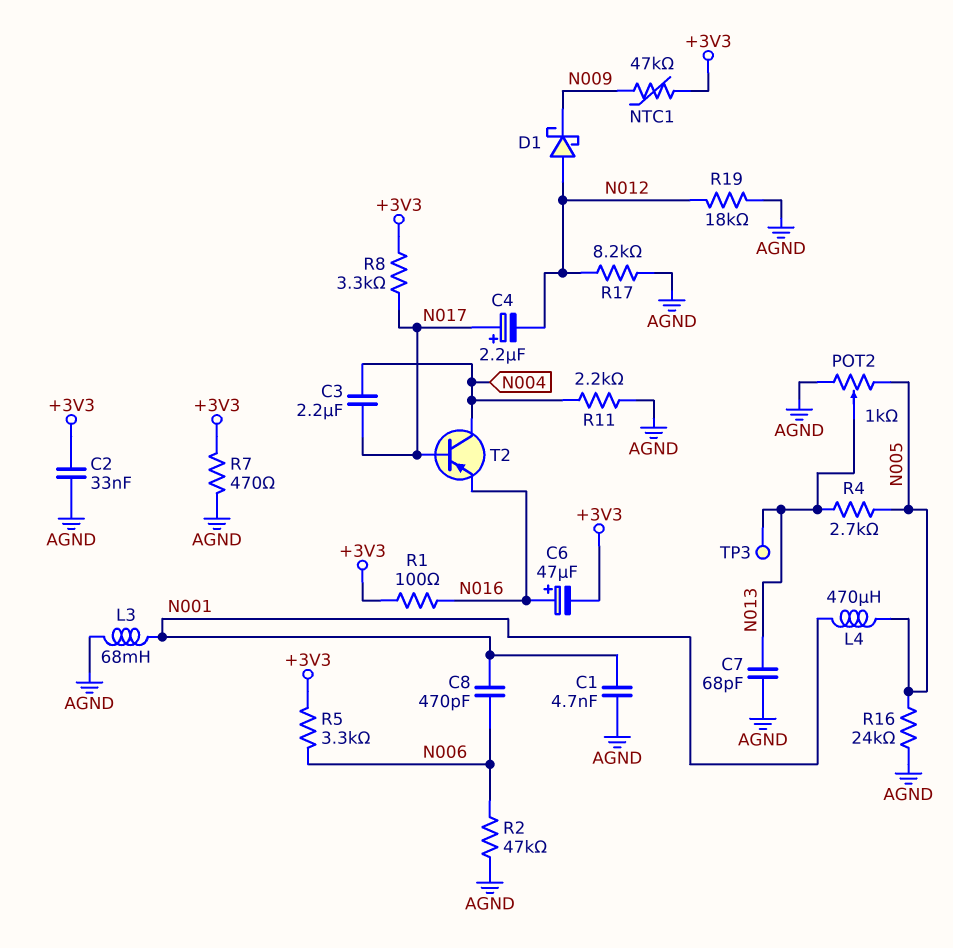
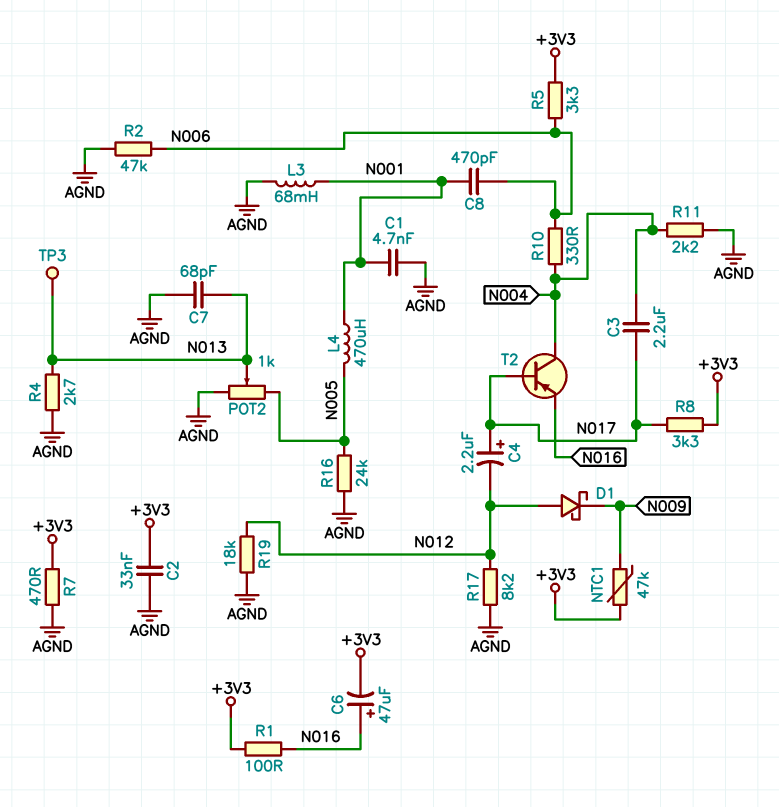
R4: 2.7k (N005, N013) -> 2.7k (AGND, N013)
R10: none -> 330 (N004, N006)

